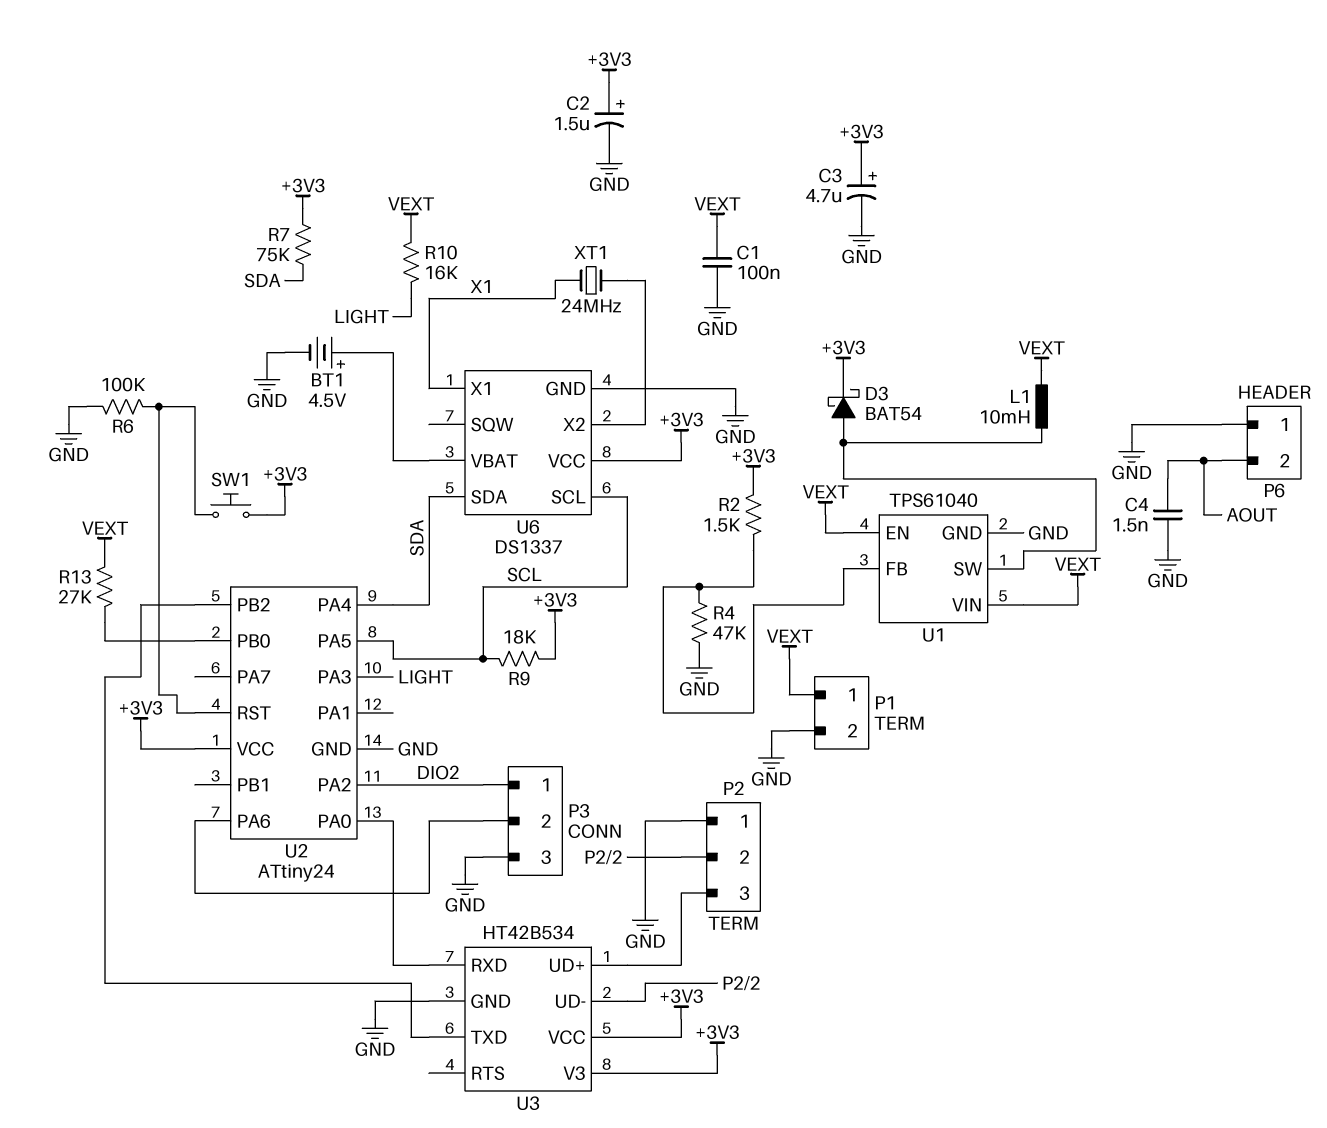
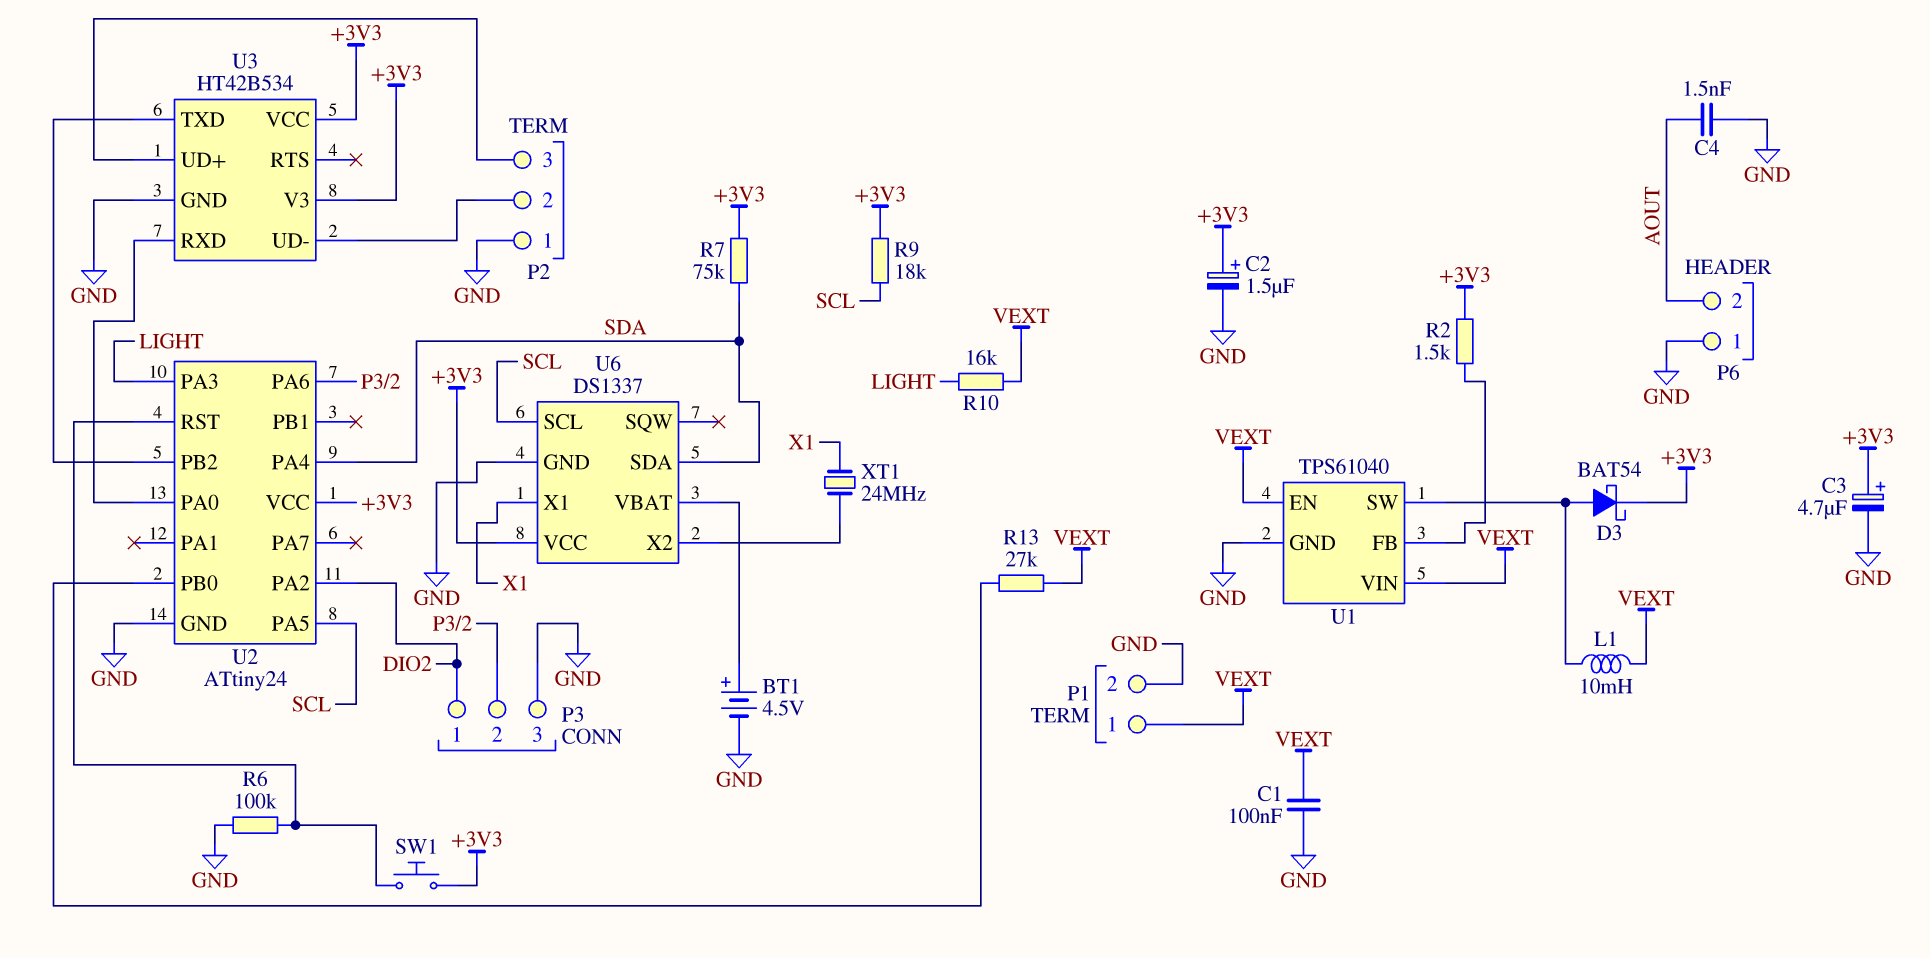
R4: 47k (GND, U1/FB) -> none

